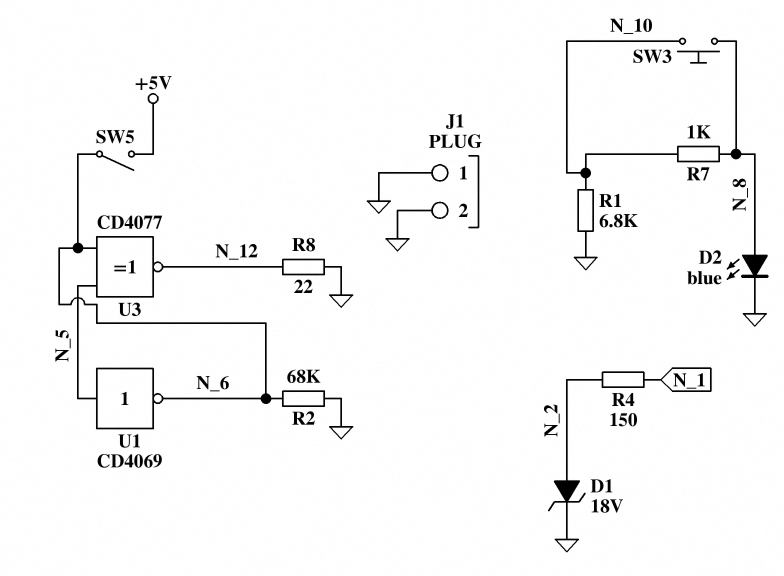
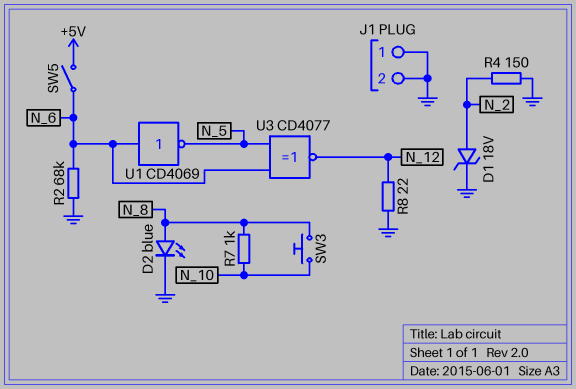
R1: 6.8k (GND, N_10) -> none
R4: 150 (N_1, N_2) -> 150 (GND, N_2)
U1: NOT CD4069 (in N_5, out N_6) -> NOT CD4069 (in N_6, out N_5)

